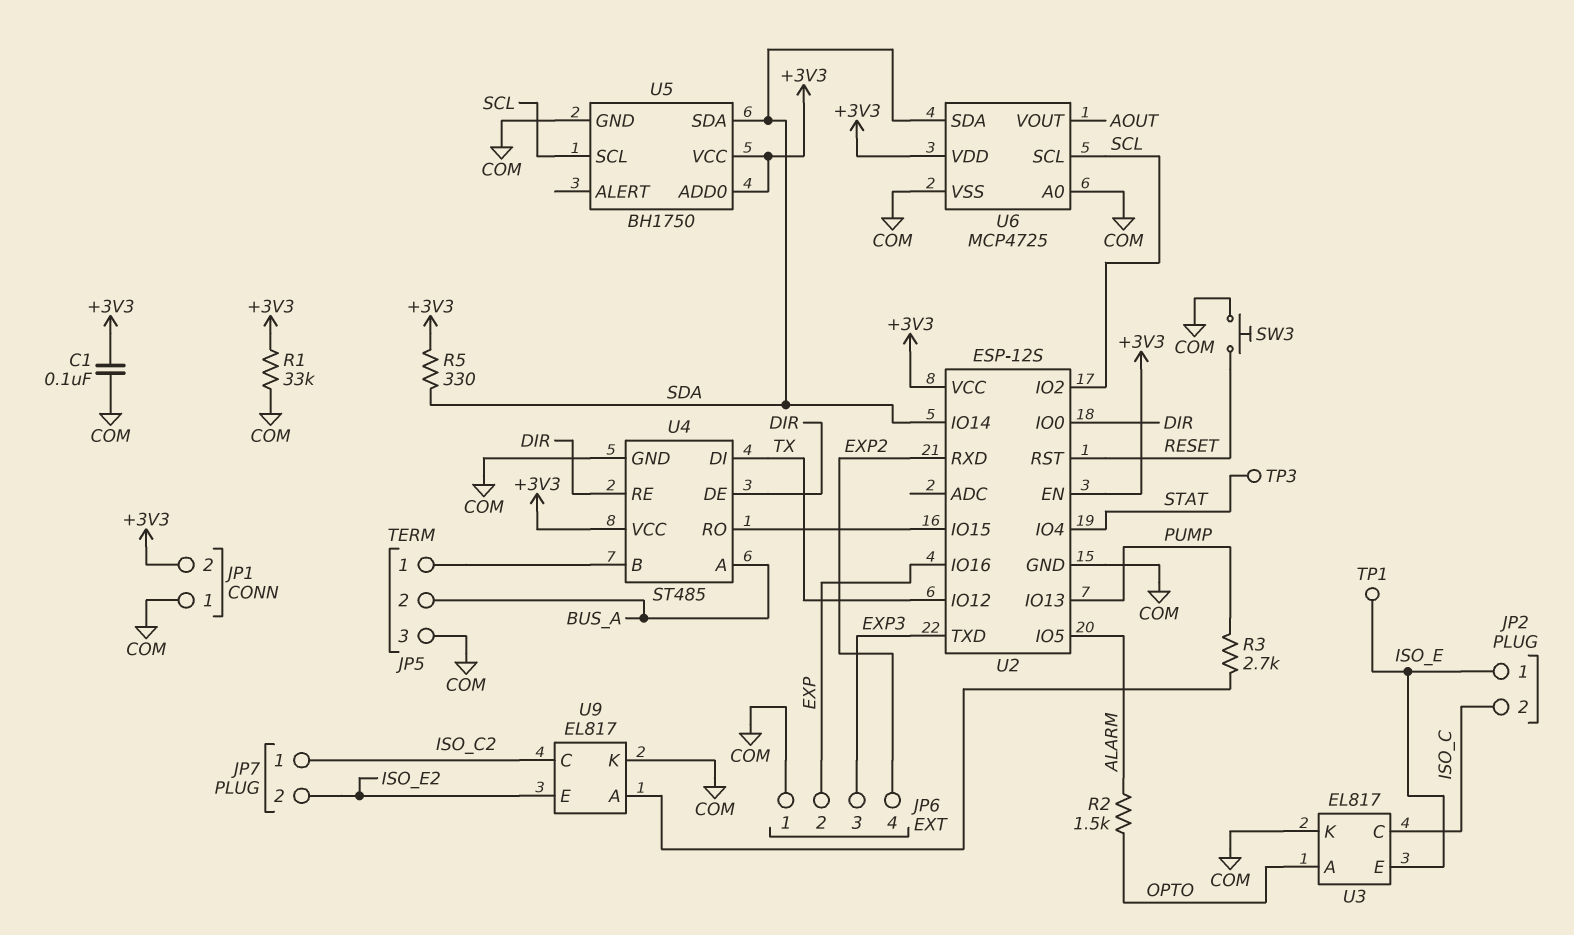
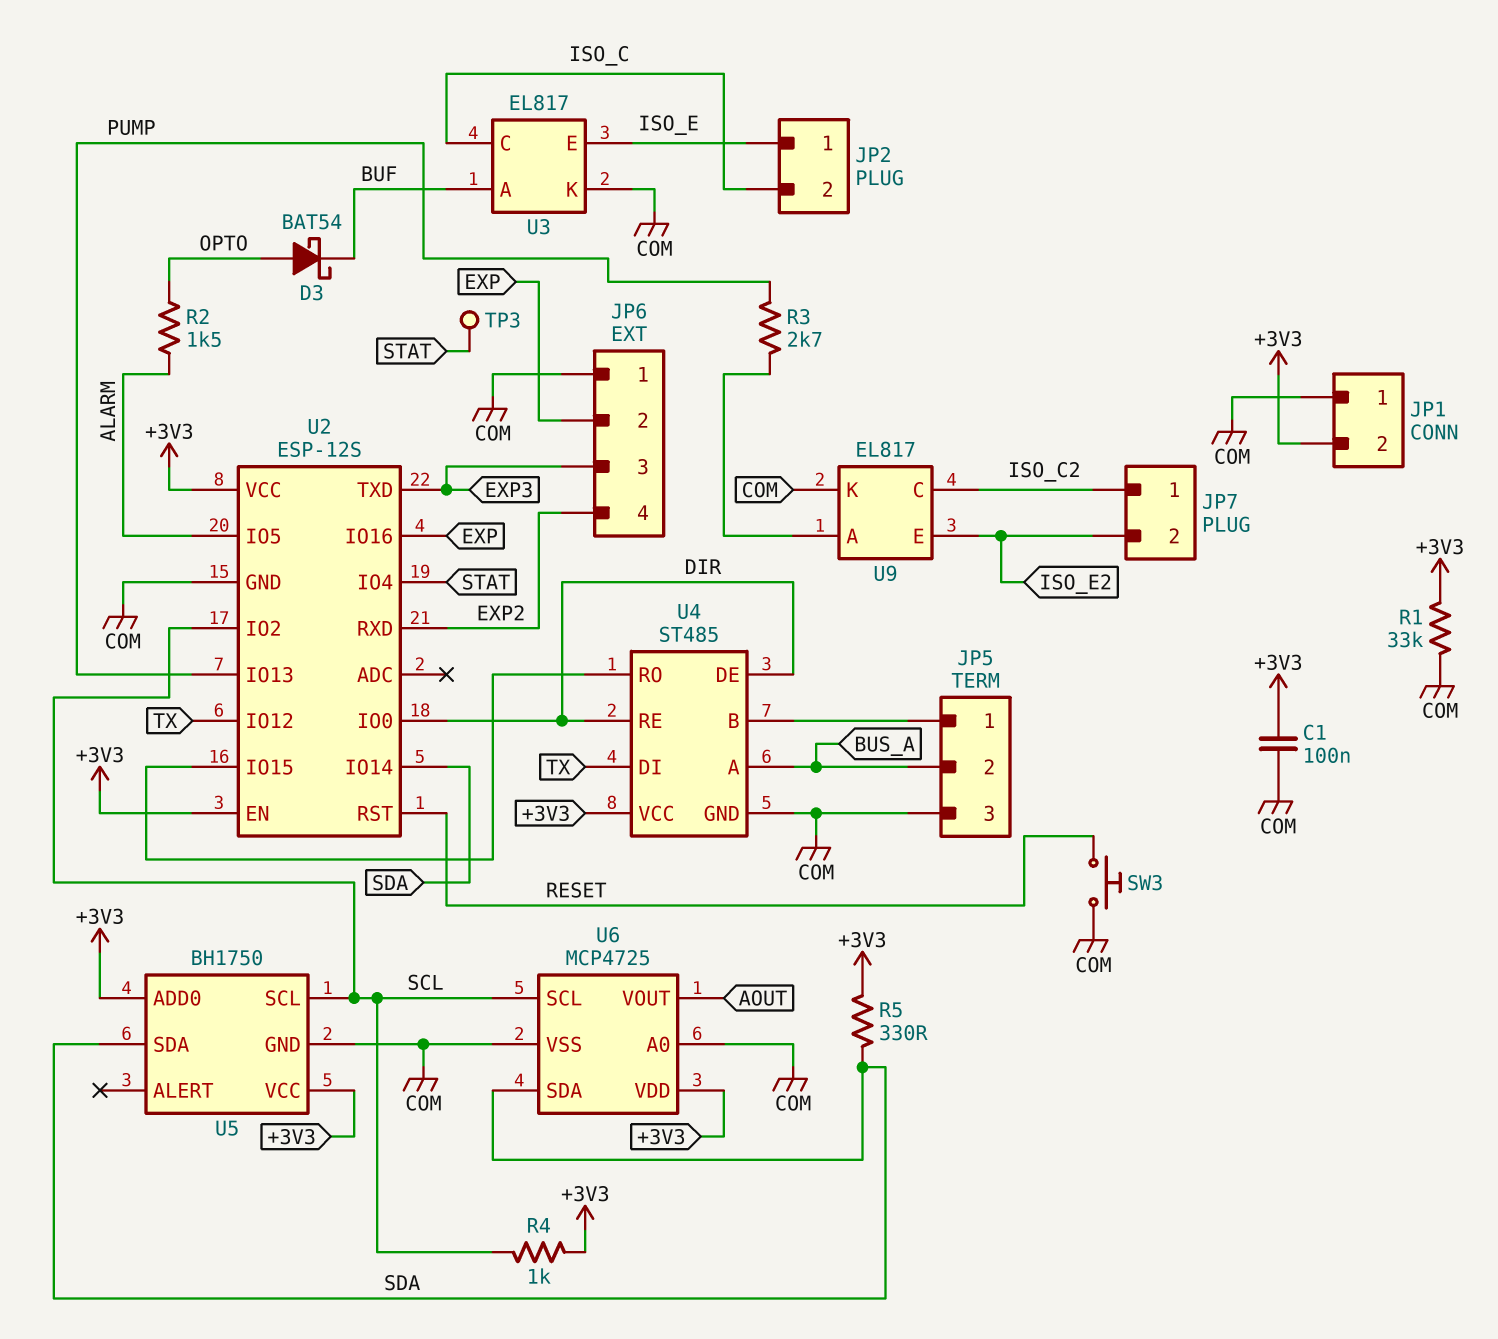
D3: none -> schottky BAT54 (A OPTO, K BUF)
R4: none -> 1k (+3V3, SCL)
TP1: test point (ISO_E) -> none
U3 pin A: OPTO -> BUF

